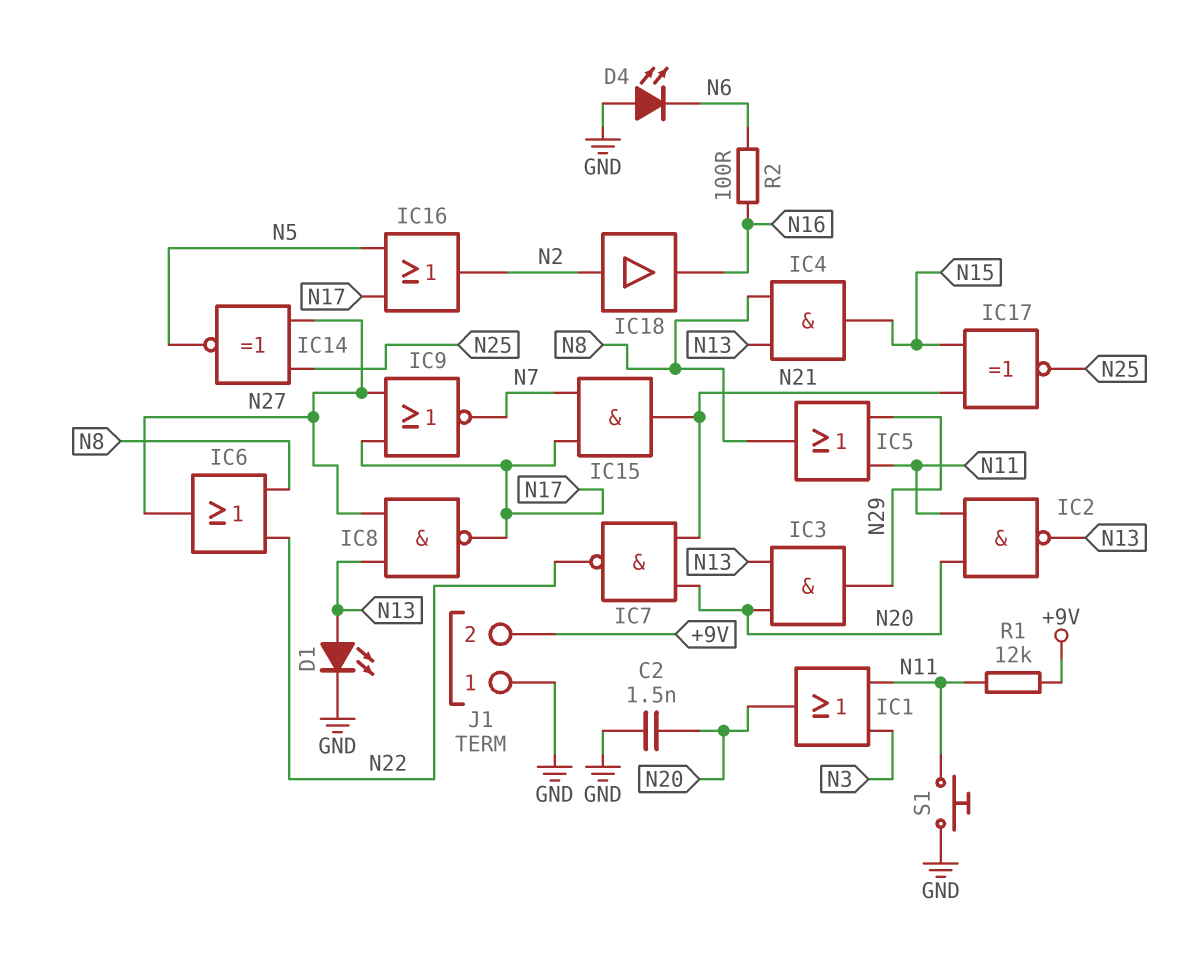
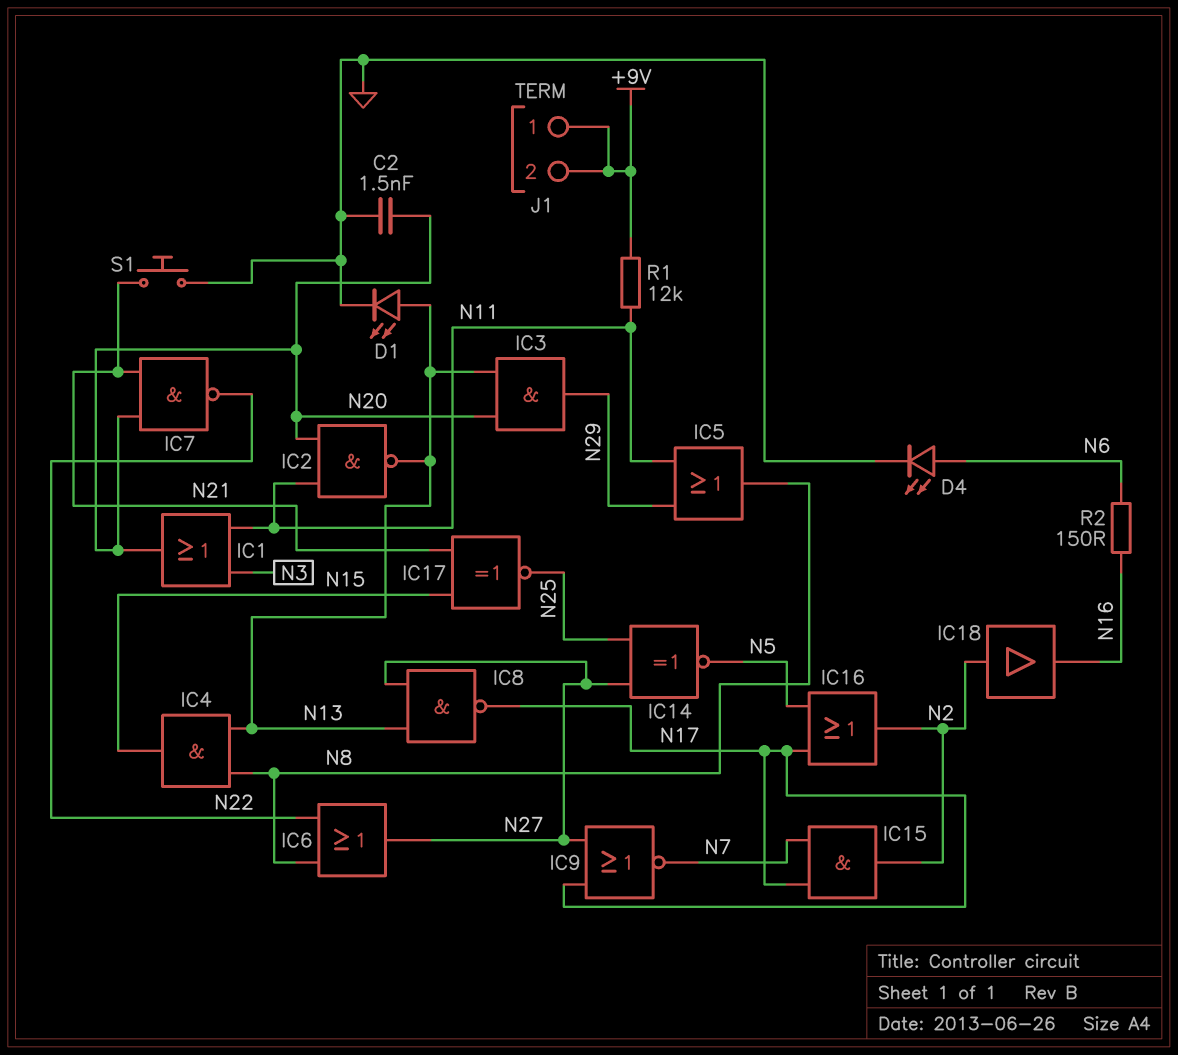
D4: LED (A GND, K N6) -> LED (A N6, K GND)
IC15: AND (in N7, in N17, out N21) -> AND (in N7, in N17, out N2)
J1 pin 1: GND -> +9V
R2: 100 (N6, N16) -> 150 (N6, N16)
S1: button (GND, N11) -> button (GND, N21)

